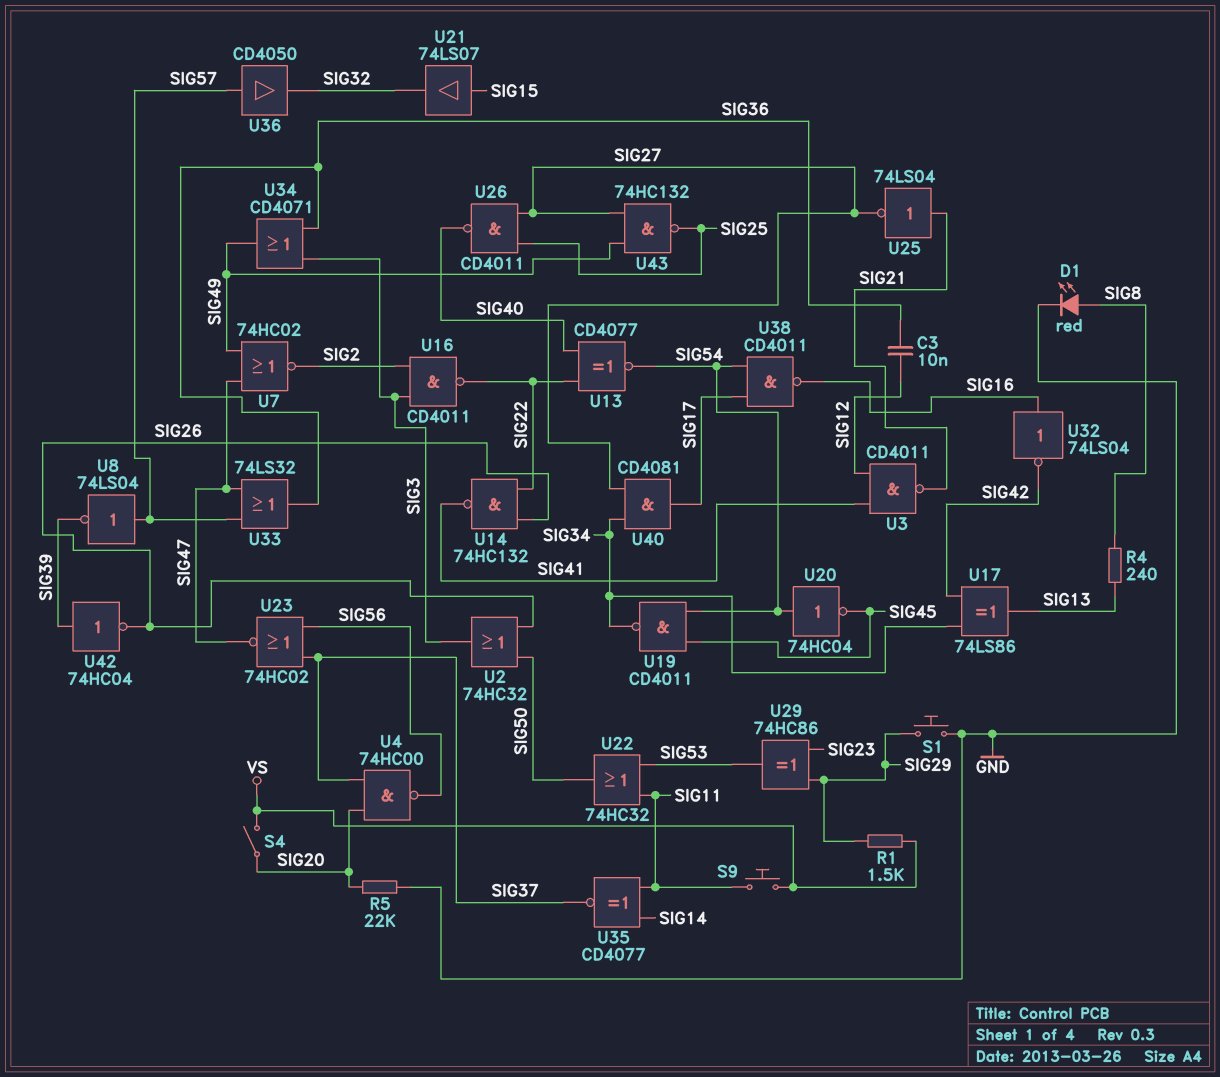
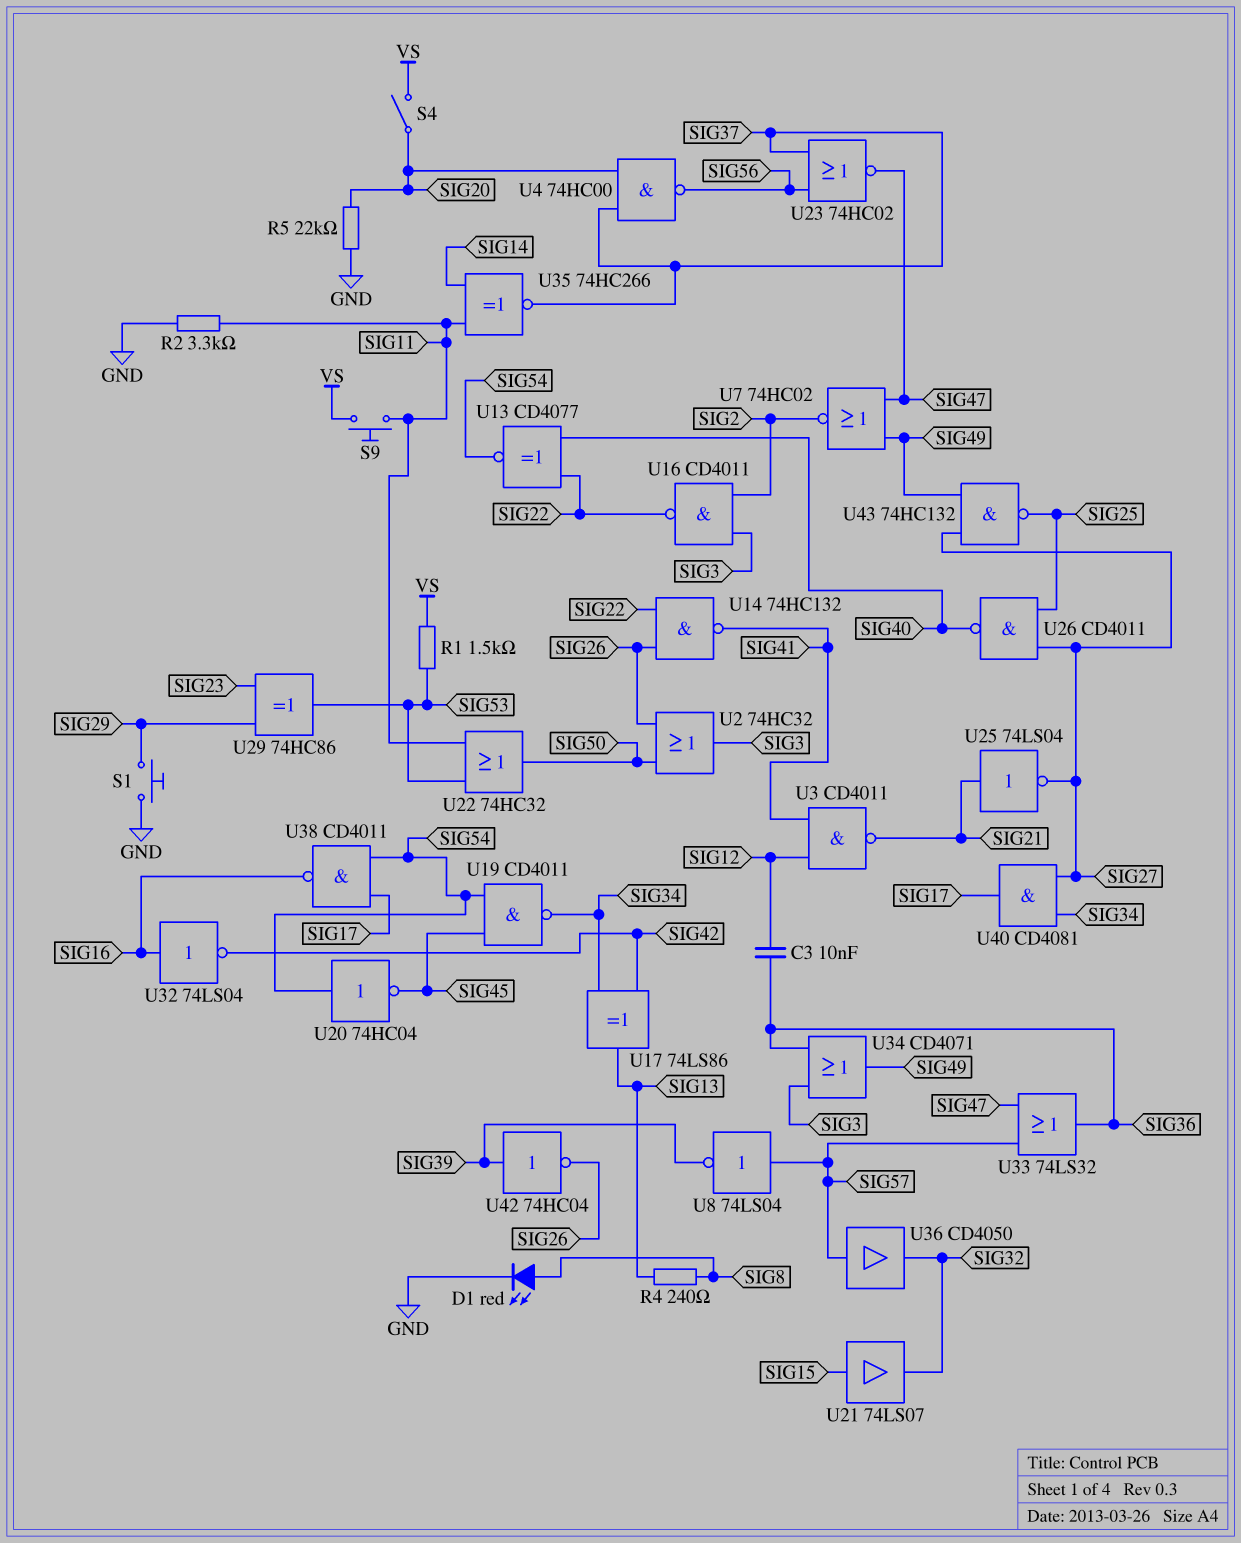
R1: 1.5k (SIG29, VS) -> 1.5k (SIG53, VS)
R2: none -> 3.3k (GND, SIG11)
U35: XNOR CD4077 (in SIG11, in SIG14, out SIG37) -> XNOR 74HC266 (in SIG11, in SIG14, out SIG37)

